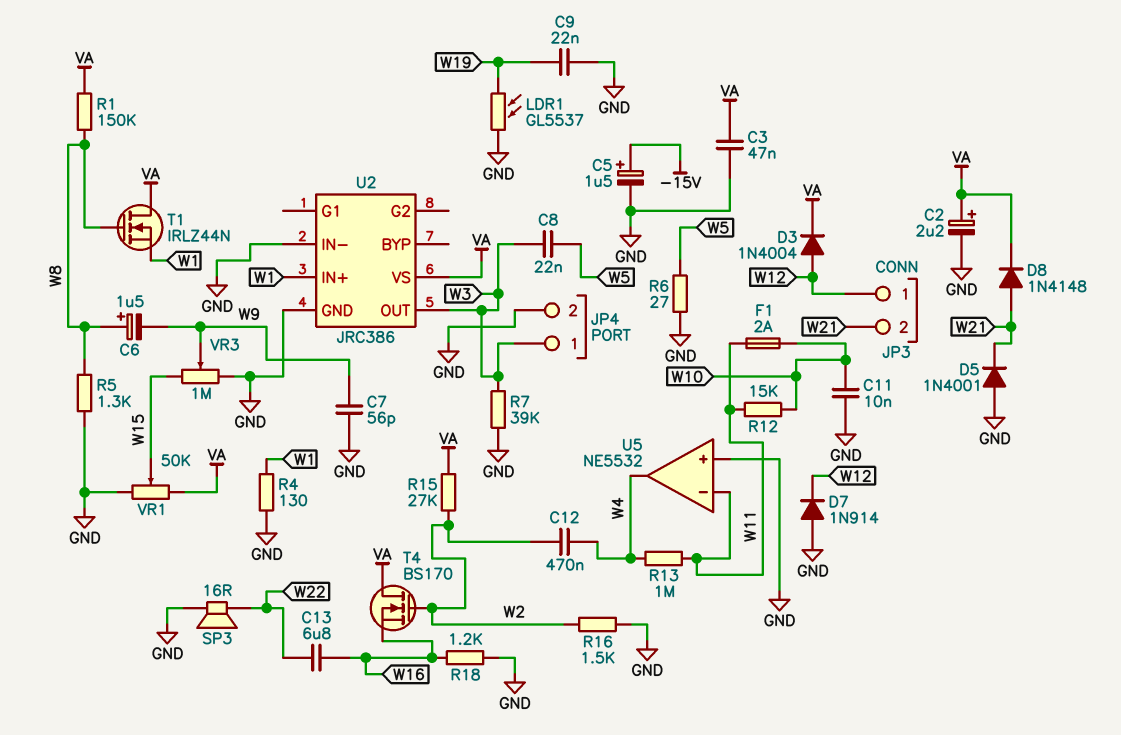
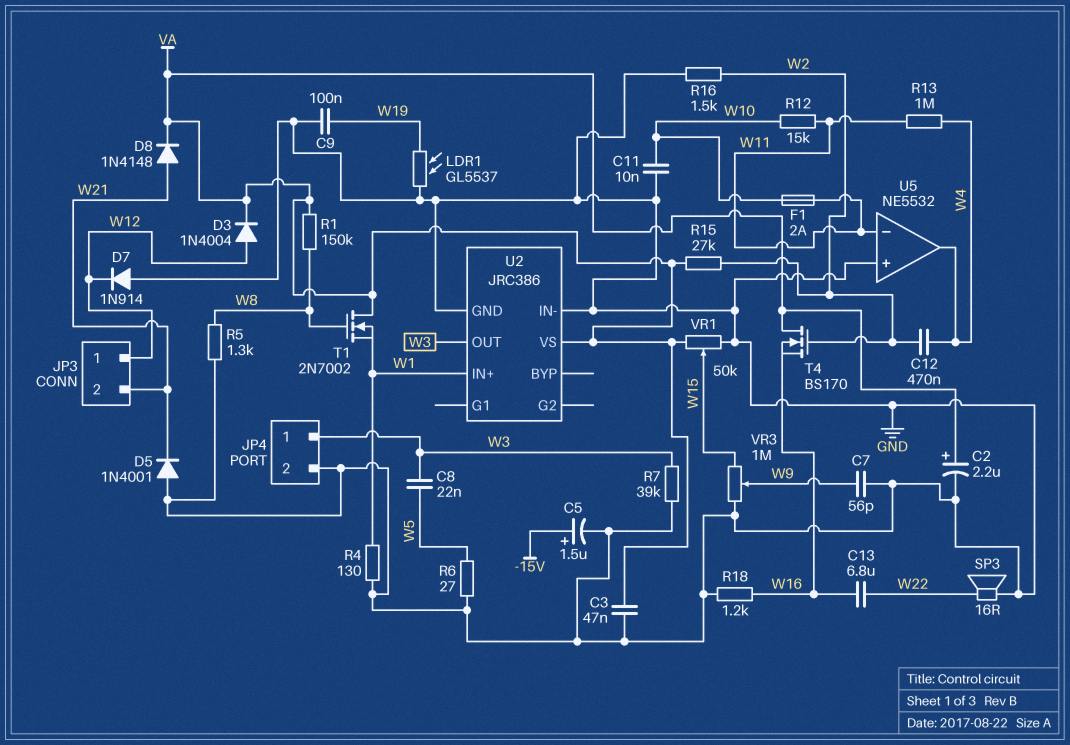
C6: 1.5uF (plus W8, minus W9) -> none
C9: 22nF (GND, W19) -> 100nF (GND, W19)
T1: NMOS IRLZ44N (G W8, D VA, S W1) -> NMOS 2N7002 (G W8, D VA, S W1)

